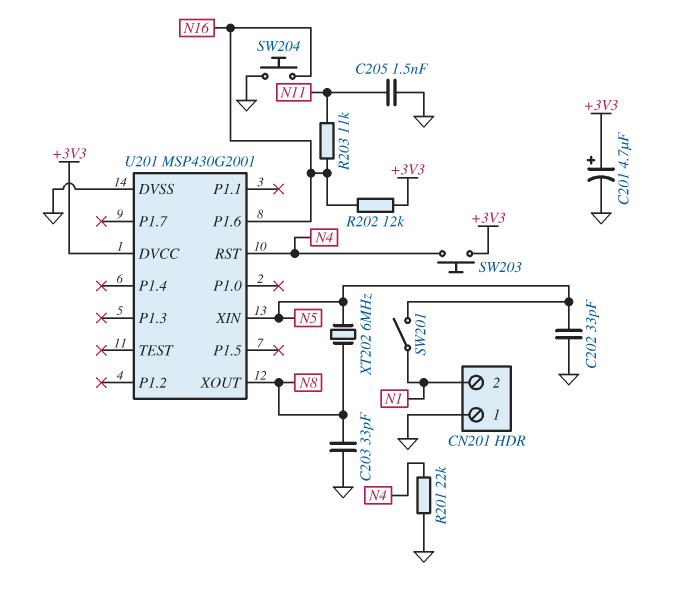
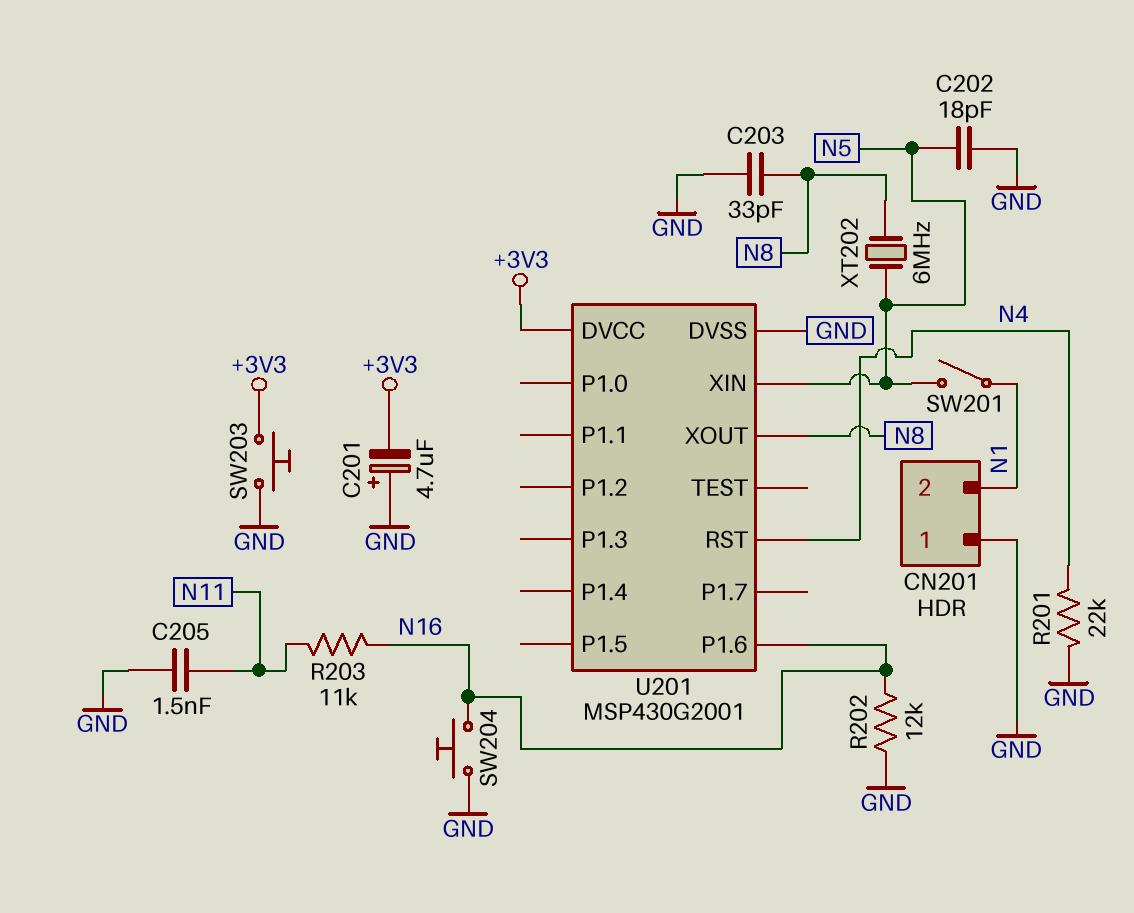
C201: 4.7uF (plus +3V3, minus GND) -> 4.7uF (plus GND, minus +3V3)
C202: 33pF (GND, N5) -> 18pF (GND, N5)
R202: 12k (+3V3, N16) -> 12k (GND, N16)
SW203: button (+3V3, N4) -> button (+3V3, GND)

